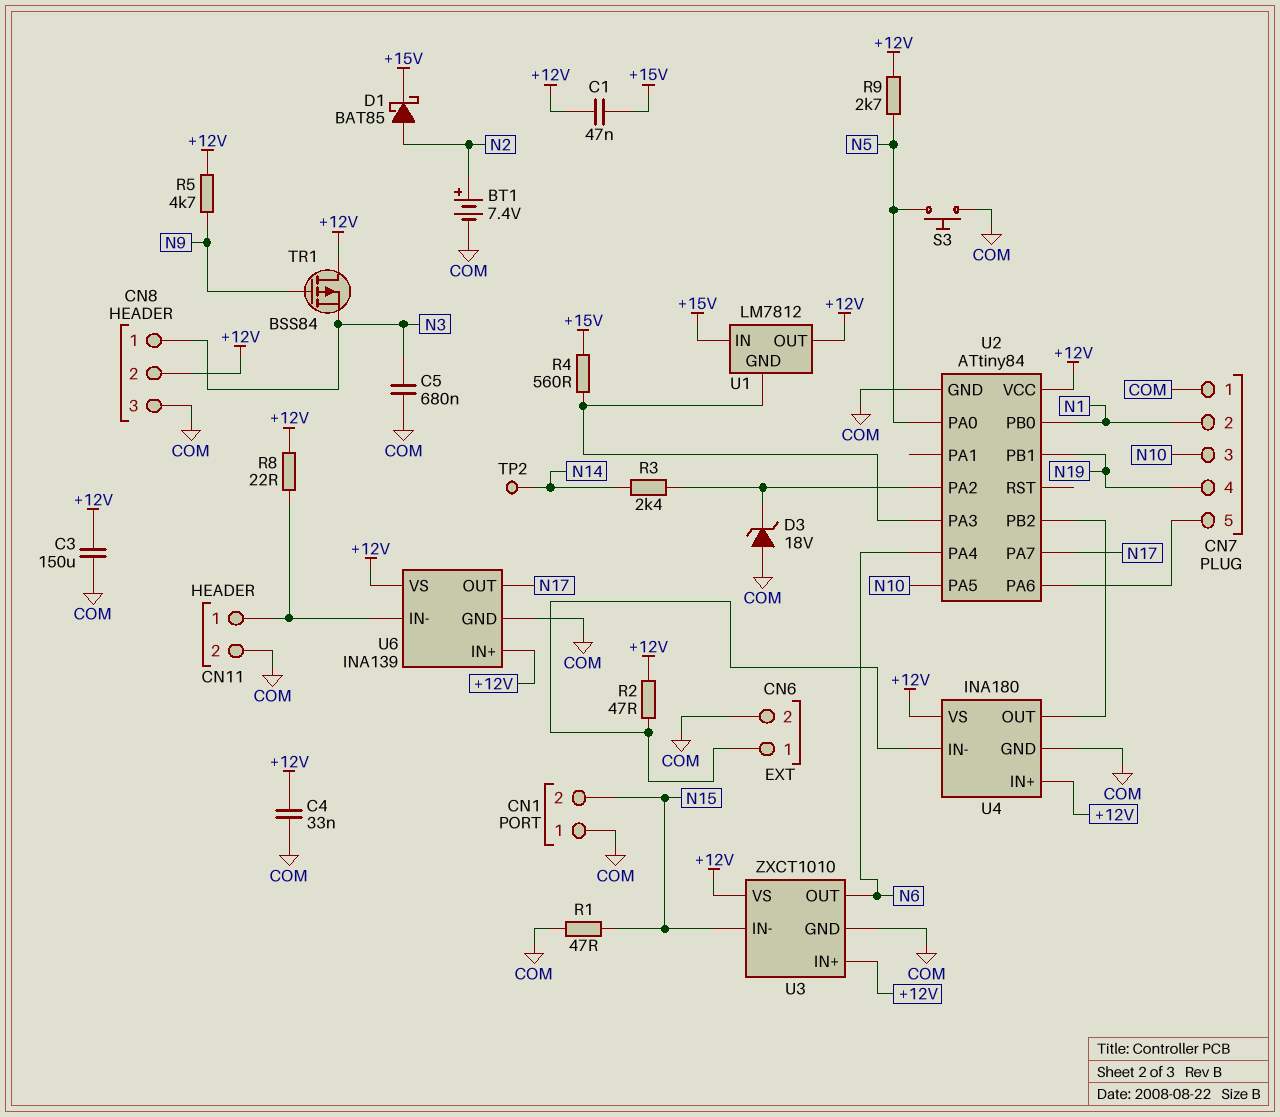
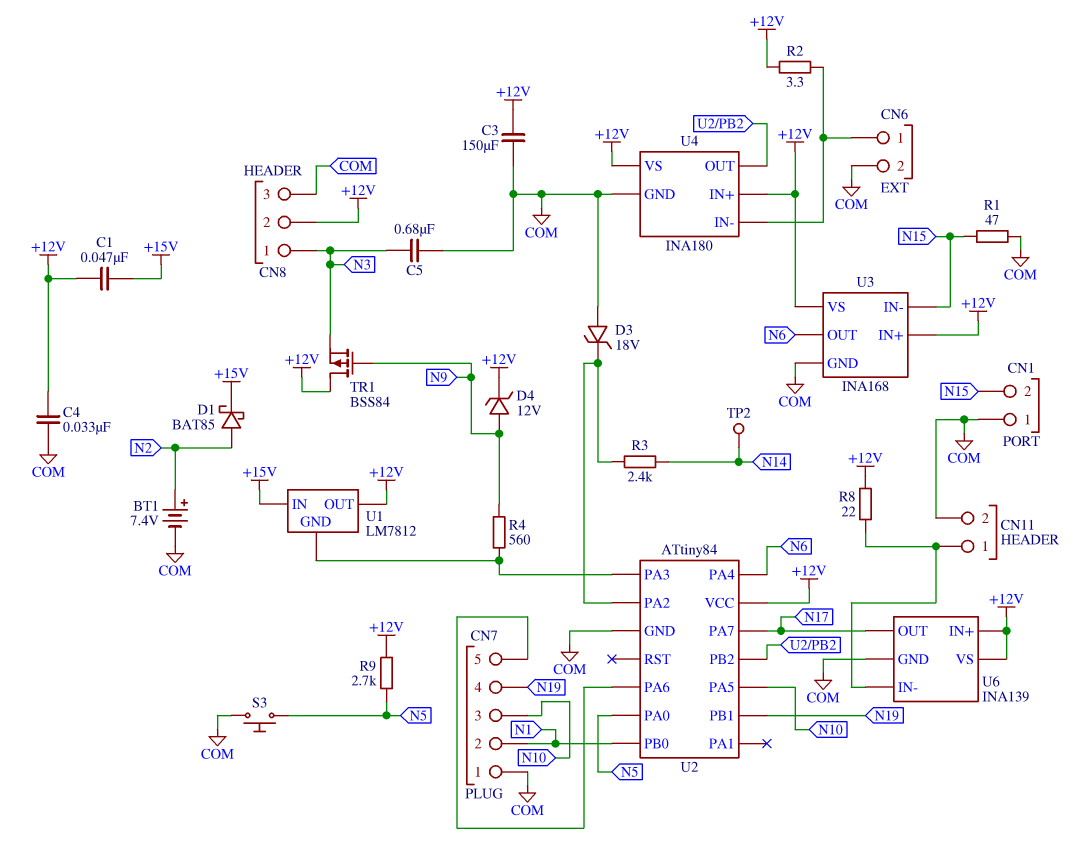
D4: none -> zener 12V (A N9, K +12V)
R2: 47 (+12V, CN6/1) -> 3.3 (+12V, CN6/1)
R4: 560 (+15V, U1/GND) -> 560 (N9, U1/GND)
R5: 4.7k (+12V, N9) -> none
U3: ZXCT1010 -> INA168

